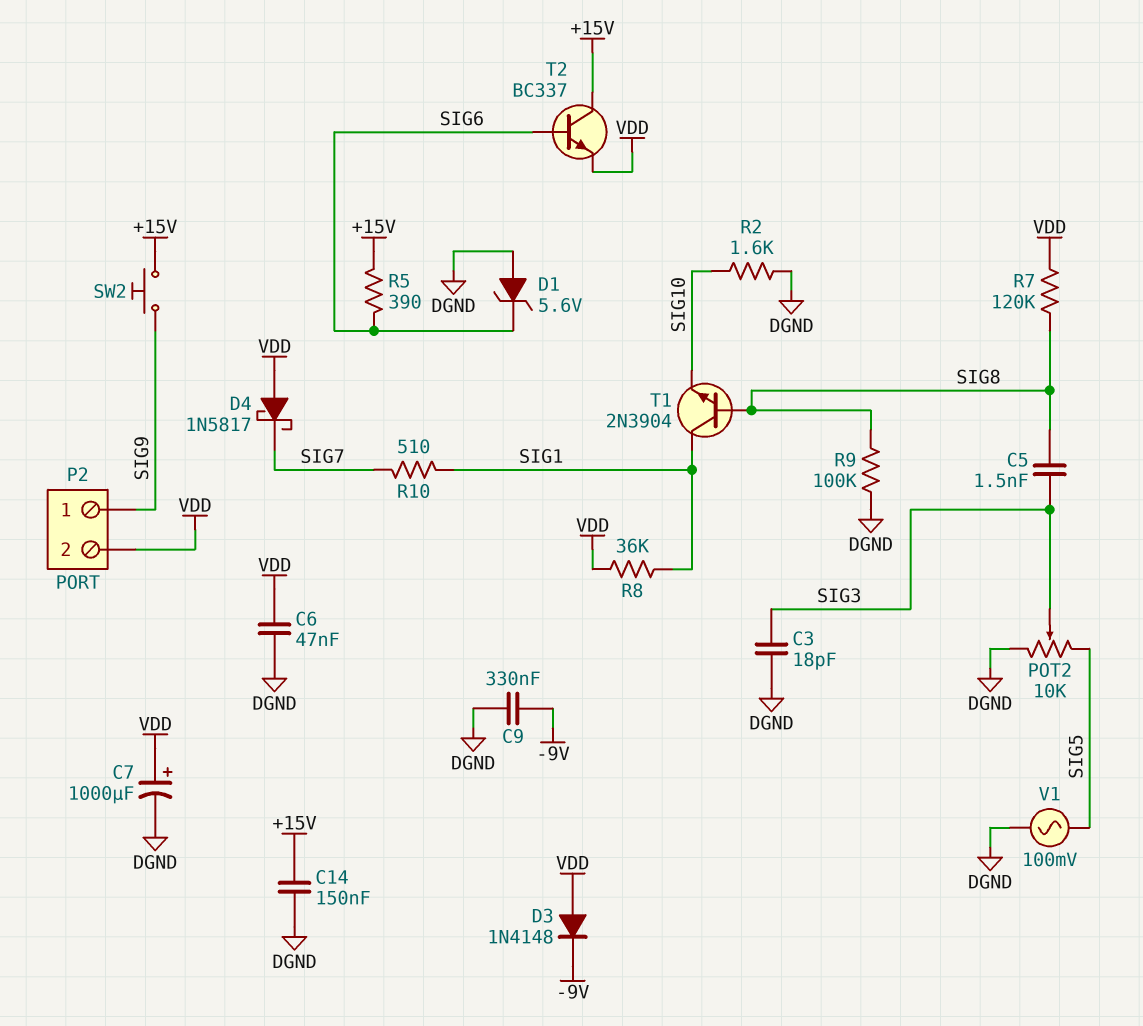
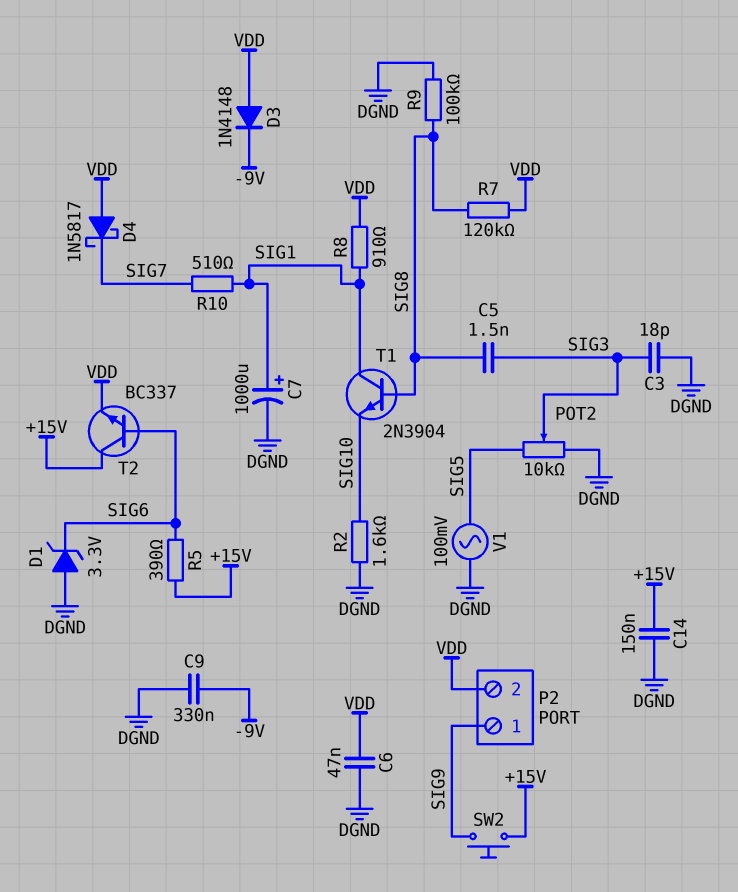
C7: 1000uF (plus VDD, minus DGND) -> 1000uF (plus SIG1, minus DGND)
D1: zener 5.6V (A DGND, K SIG6) -> zener 3.3V (A DGND, K SIG6)
R8: 36k (SIG1, VDD) -> 910 (SIG1, VDD)

